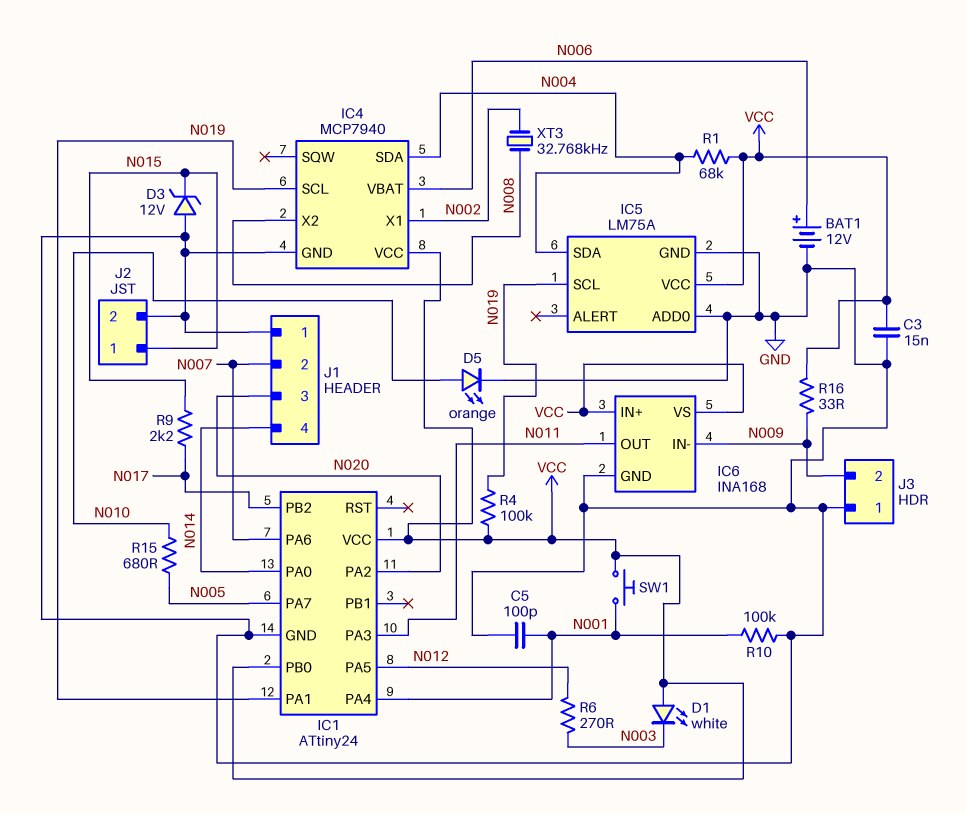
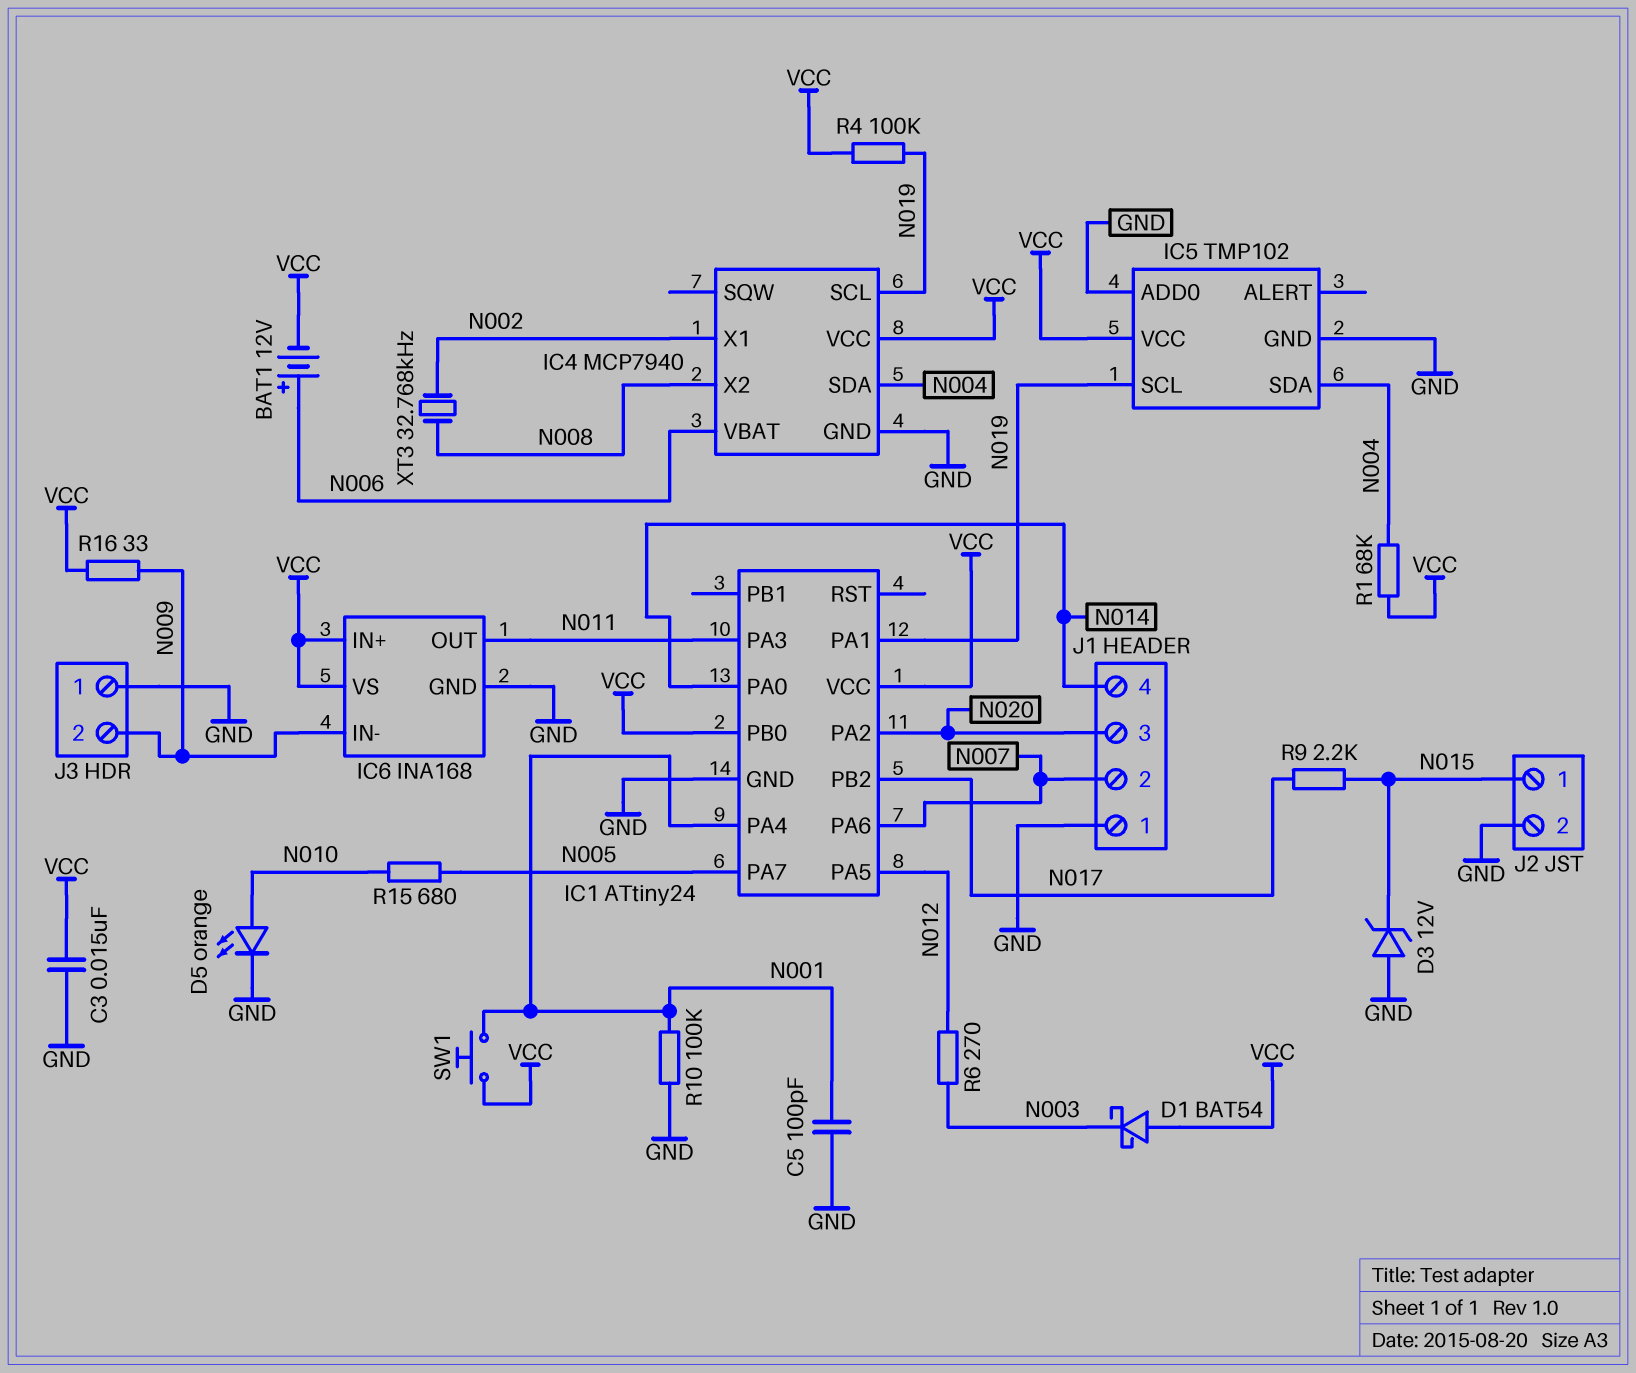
BAT1: 12V (plus N006, minus GND) -> 12V (plus N006, minus VCC)
D1: LED white (A VCC, K N003) -> schottky BAT54 (A VCC, K N003)
IC5: LM75A -> TMP102

